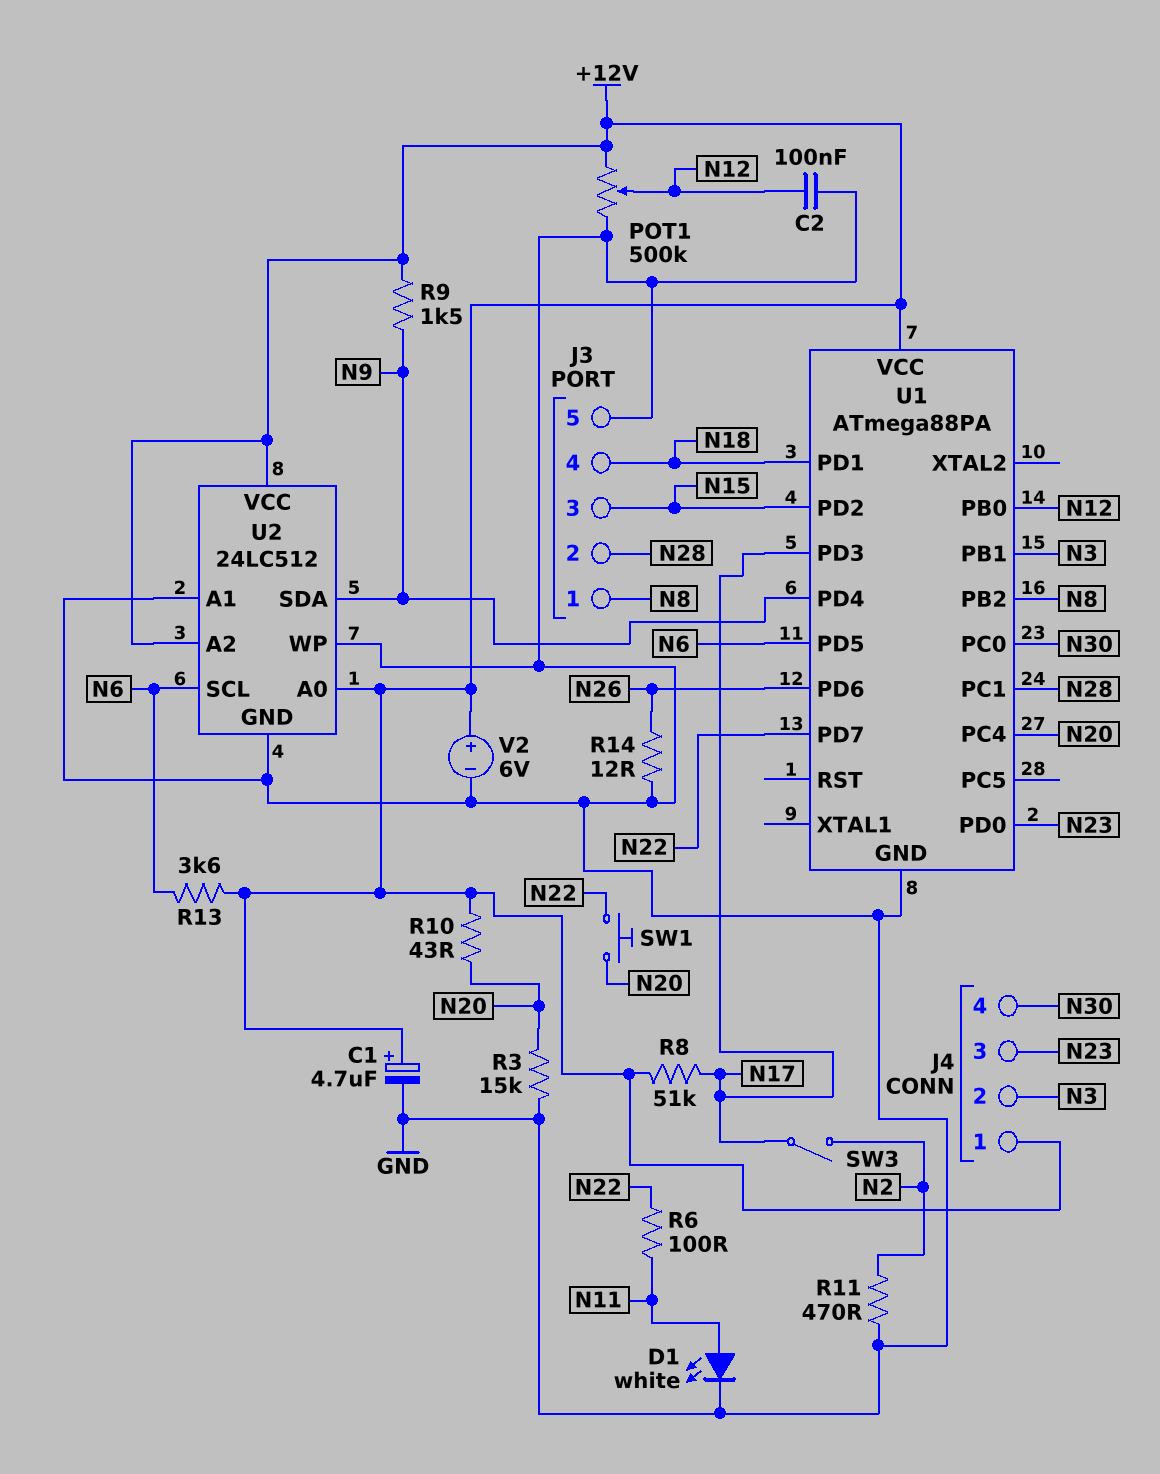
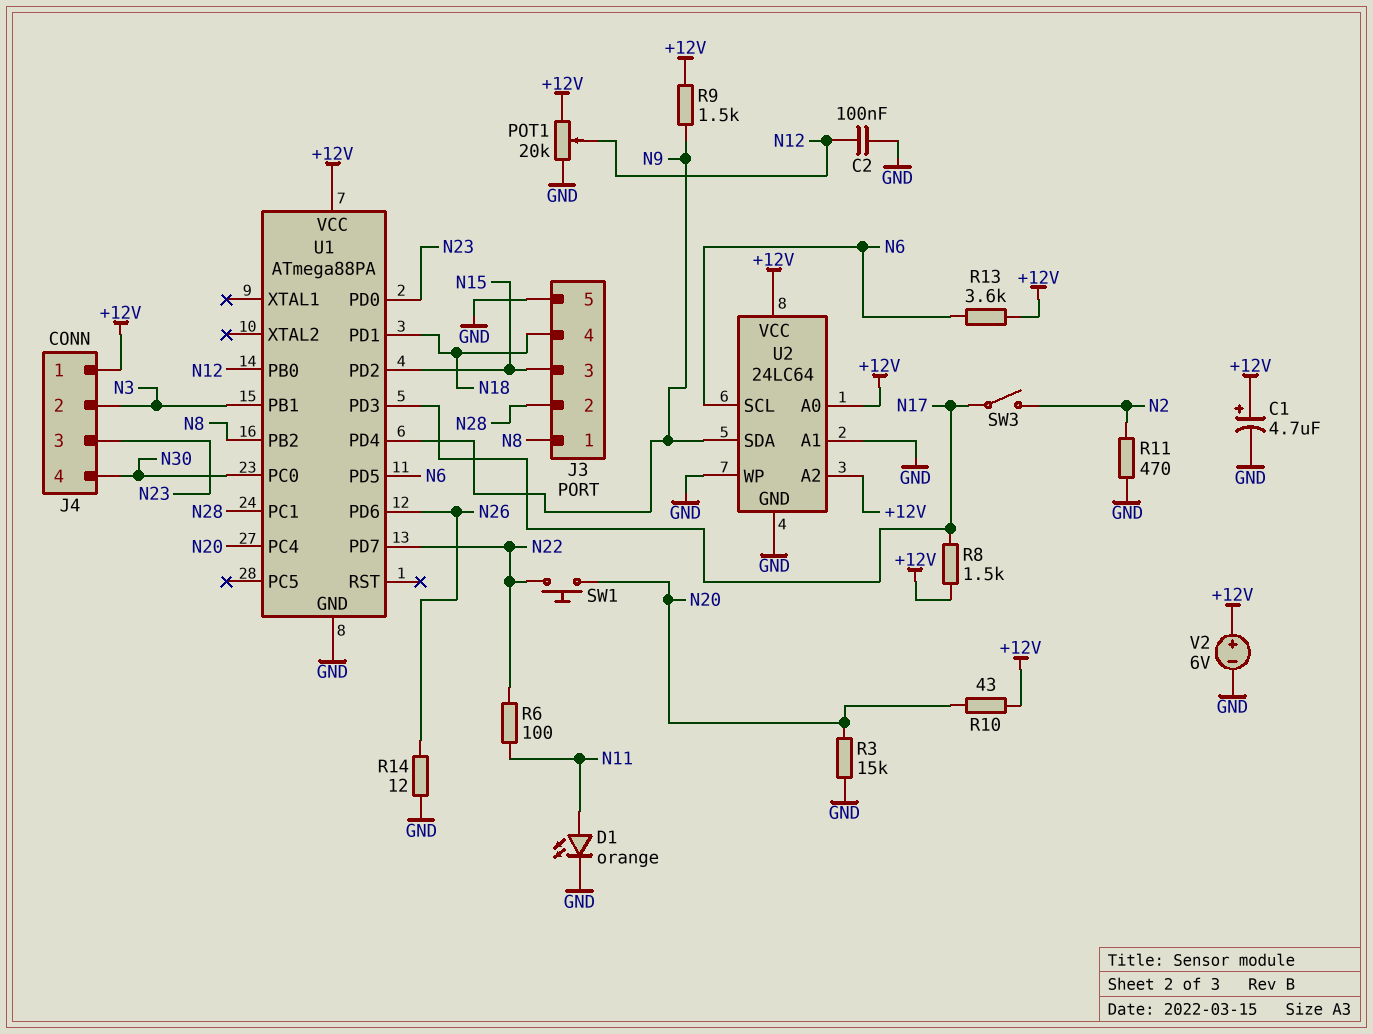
D1: LED white (A N11, K GND) -> LED orange (A N11, K GND)
POT1: 500k (+12V, GND, wiper N12) -> 20k (+12V, GND, wiper N12)
R8: 51k (+12V, N17) -> 1.5k (+12V, N17)
U2: 24LC512 -> 24LC64

